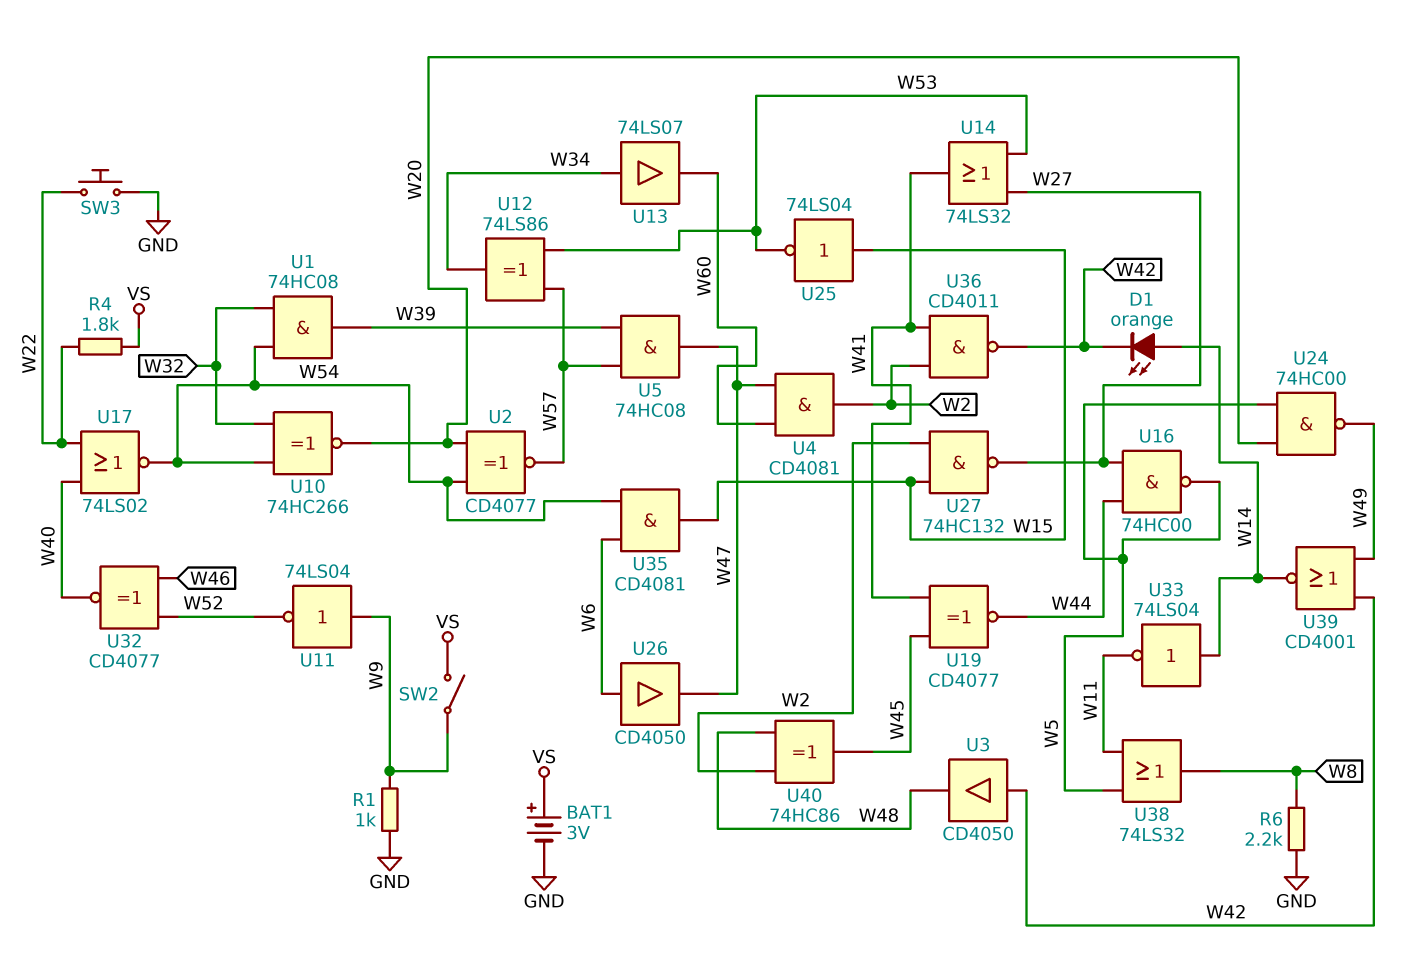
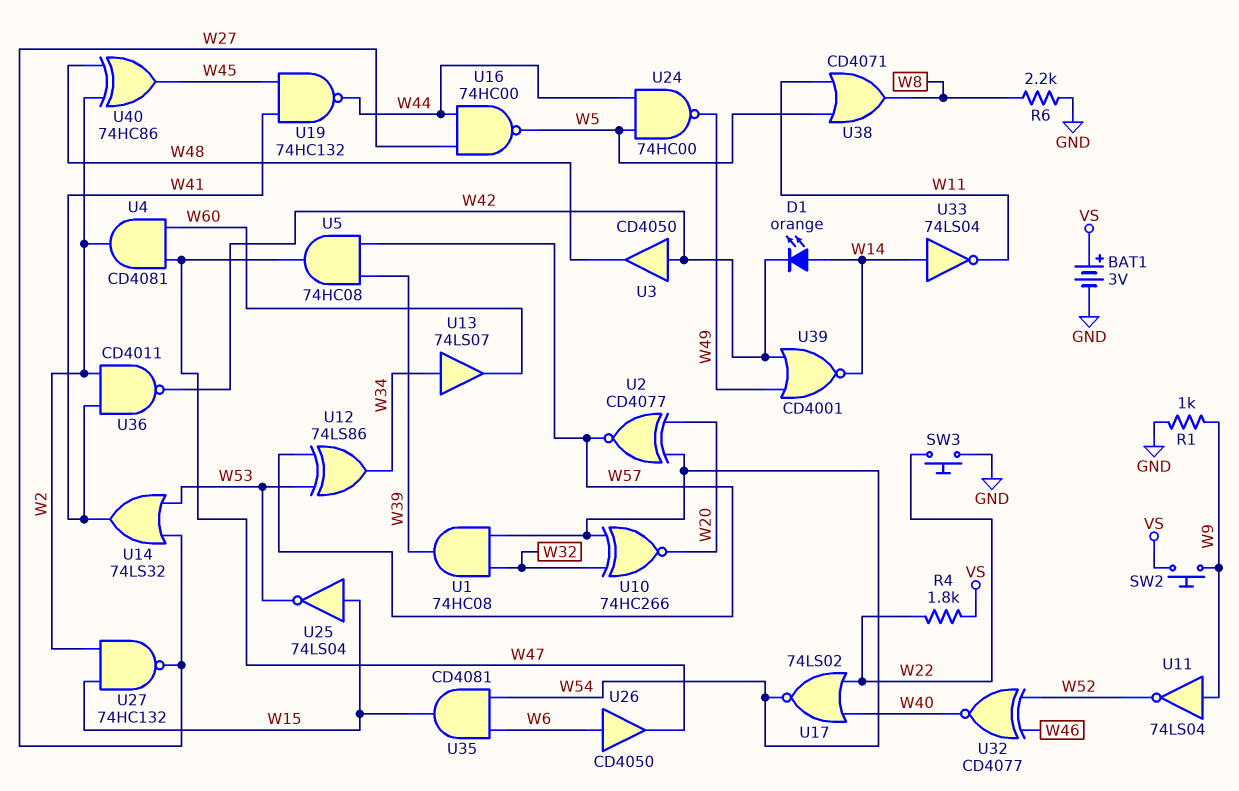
SW2: switch (VS, W9) -> button (VS, W9)
U19: XNOR CD4077 (in W41, in W45, out W44) -> NAND 74HC132 (in W41, in W45, out W44)
U24: NAND 74HC00 (in W5, in W20, out W49) -> NAND 74HC00 (in W5, in W44, out W49)
U38: OR 74LS32 (in W5, in W11, out W8) -> OR CD4071 (in W5, in W11, out W8)

